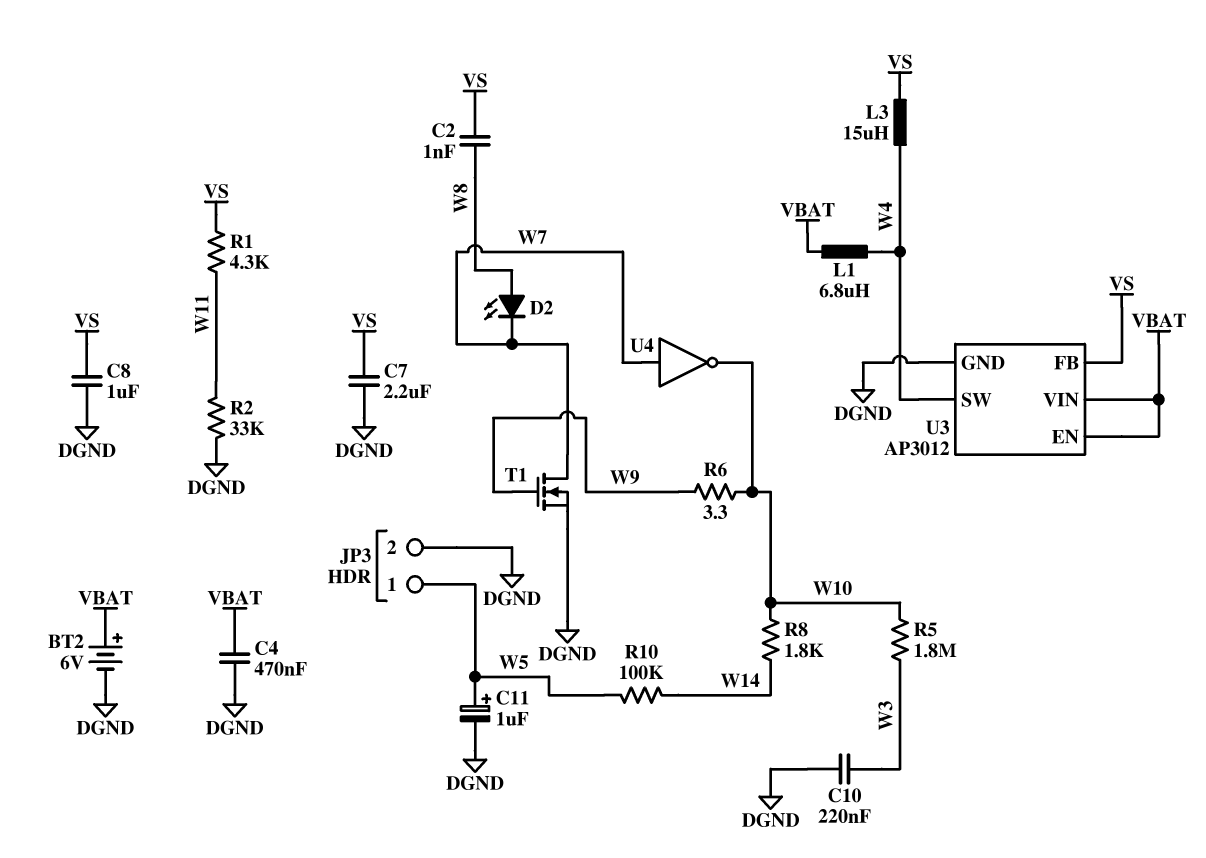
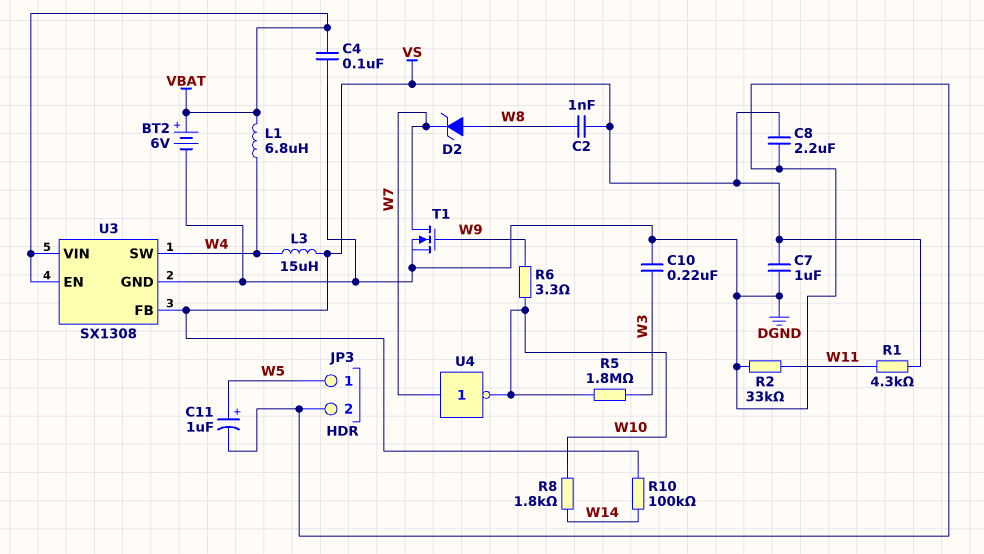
C4: 470nF (DGND, VBAT) -> 100nF (DGND, VBAT)
C7: 2.2uF (DGND, VS) -> 1uF (DGND, VS)
C8: 1uF (DGND, VS) -> 2.2uF (DGND, VS)
D2: LED (A W8, K W7) -> zener (A W8, K W7)
R10: 100k (W5, W14) -> 100k (VS, W14)
U3: AP3012 -> SX1308

